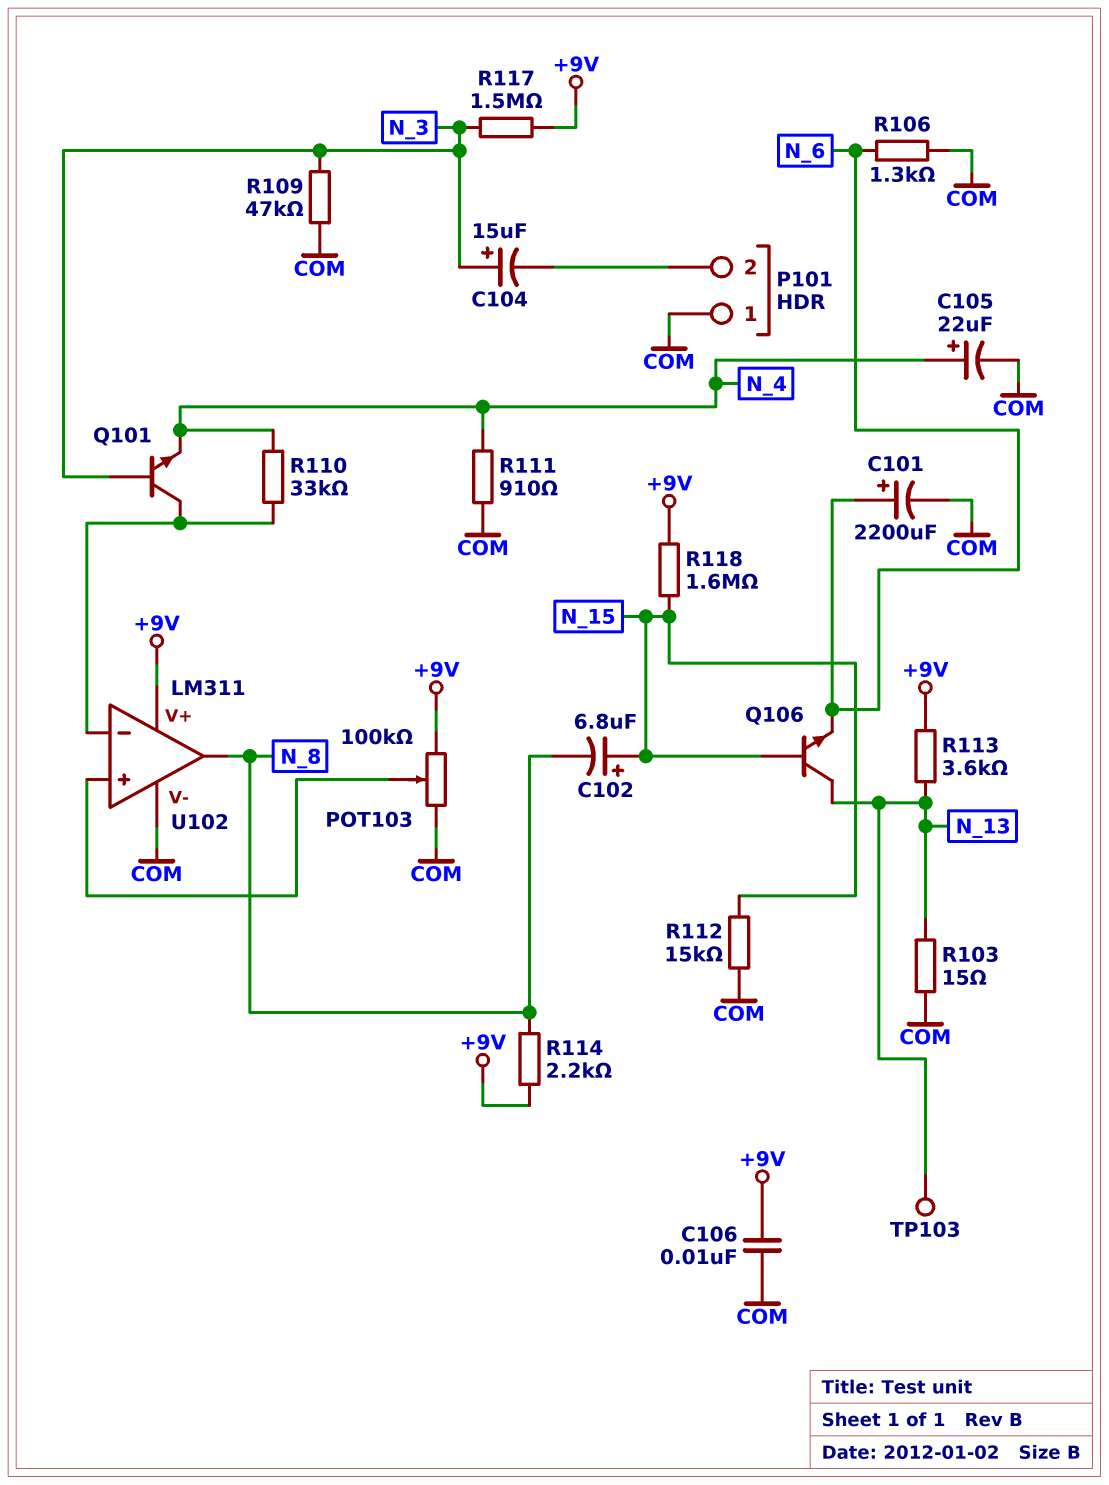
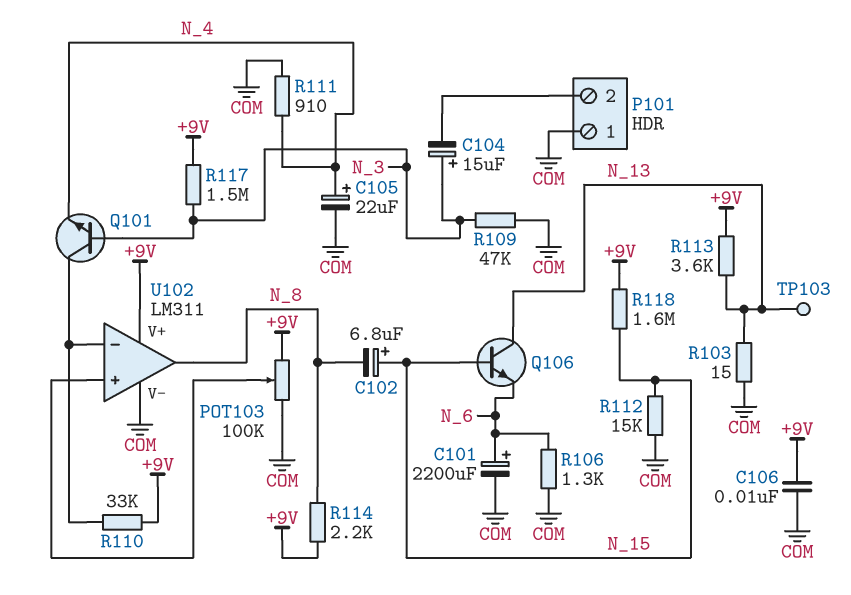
R110: 33k (N_4, U102/in-) -> 33k (+9V, U102/in-)

